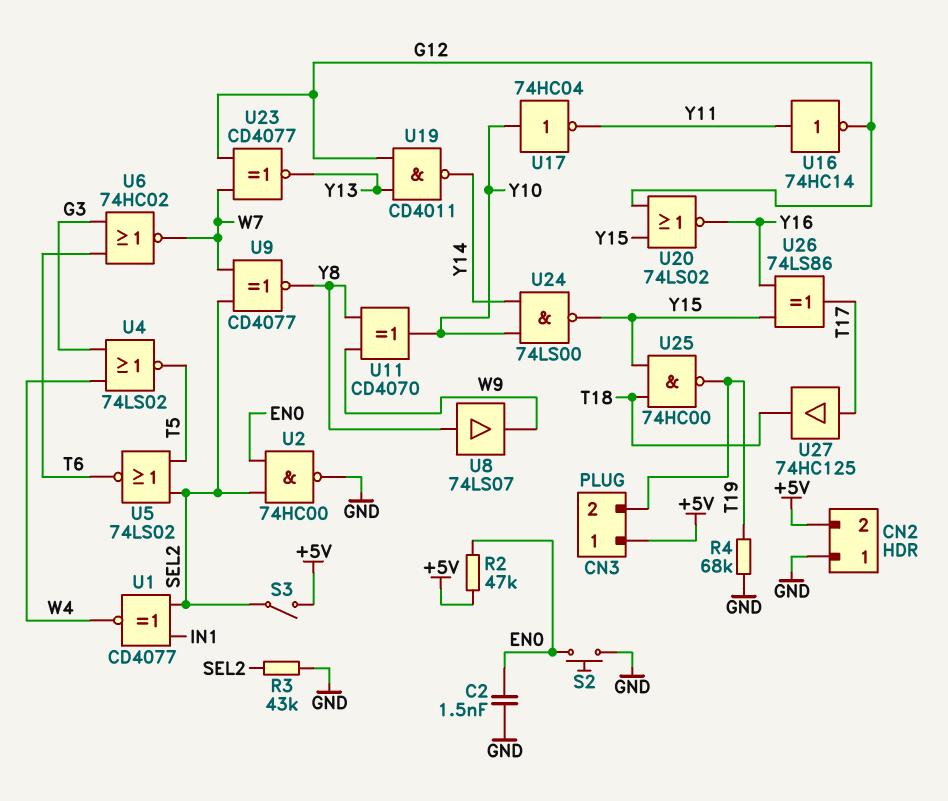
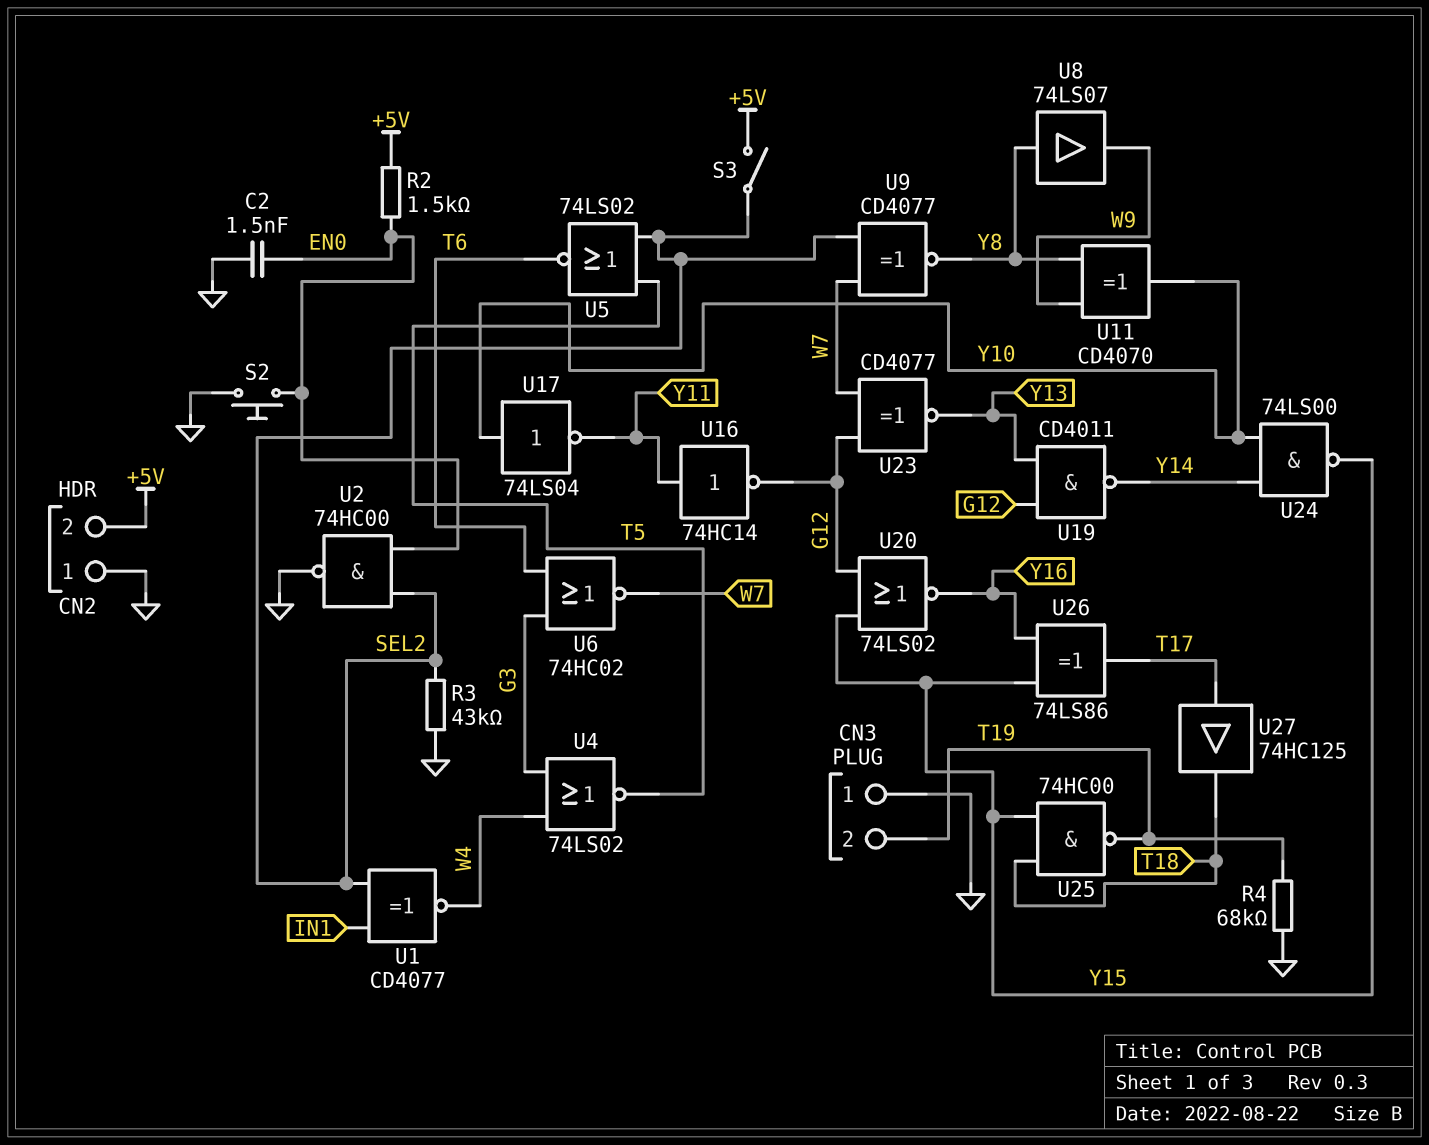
CN3 pin 1: +5V -> GND
R2: 47k (+5V, EN0) -> 1.5k (+5V, EN0)
U17: NOT 74HC04 (in Y10, out Y11) -> NOT 74LS04 (in Y10, out Y11)

